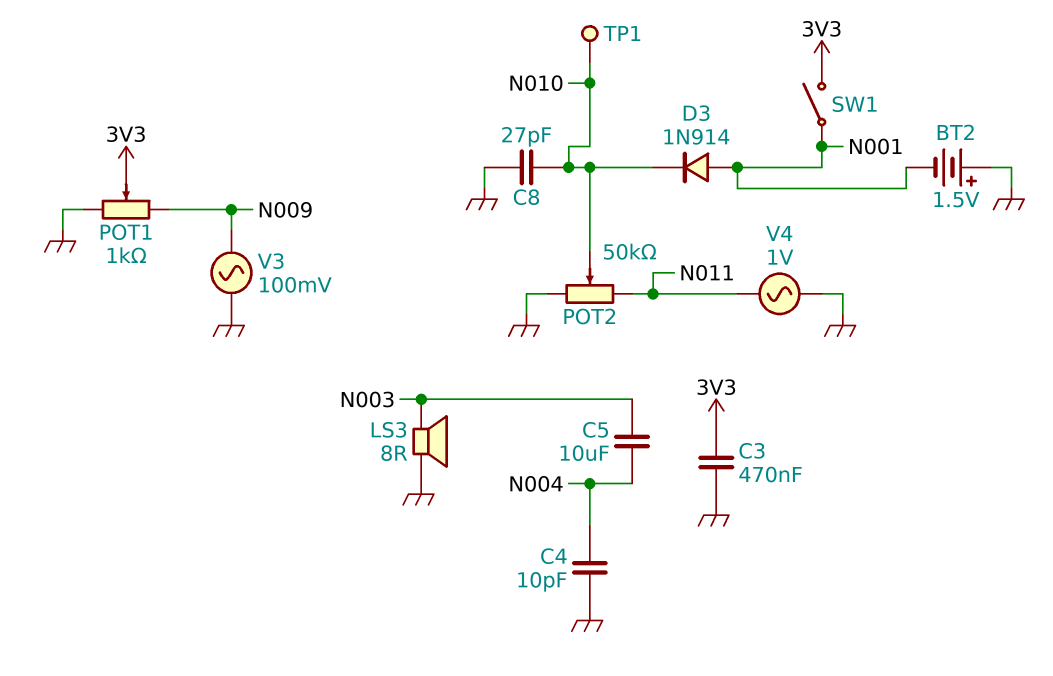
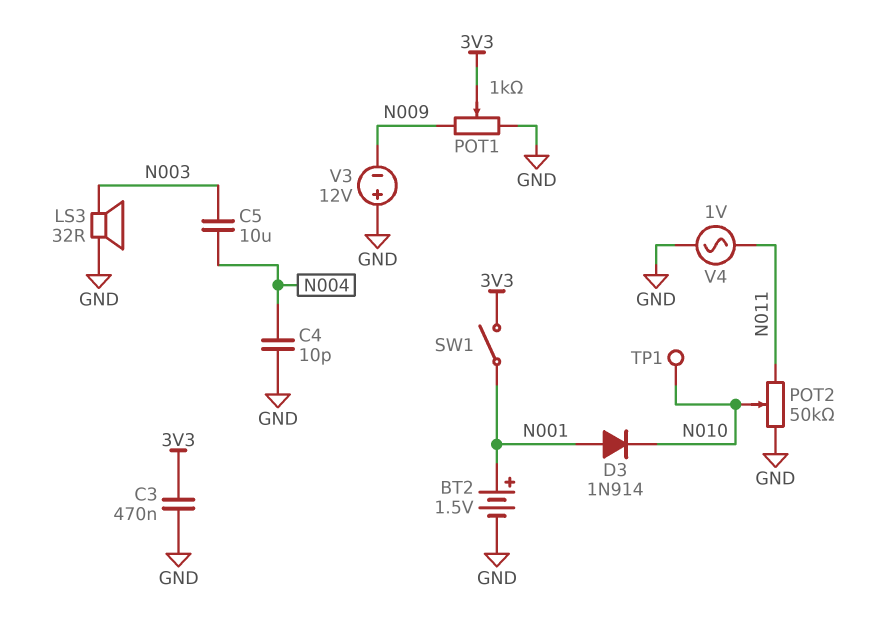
BT2: 1.5V (plus GND, minus N001) -> 1.5V (plus N001, minus GND)
C8: 27pF (GND, N010) -> none
LS3: speaker 8R (GND, N003) -> speaker 32R (GND, N003)
V3: AC 100mV (GND, N009) -> 12V (plus GND, minus N009)

